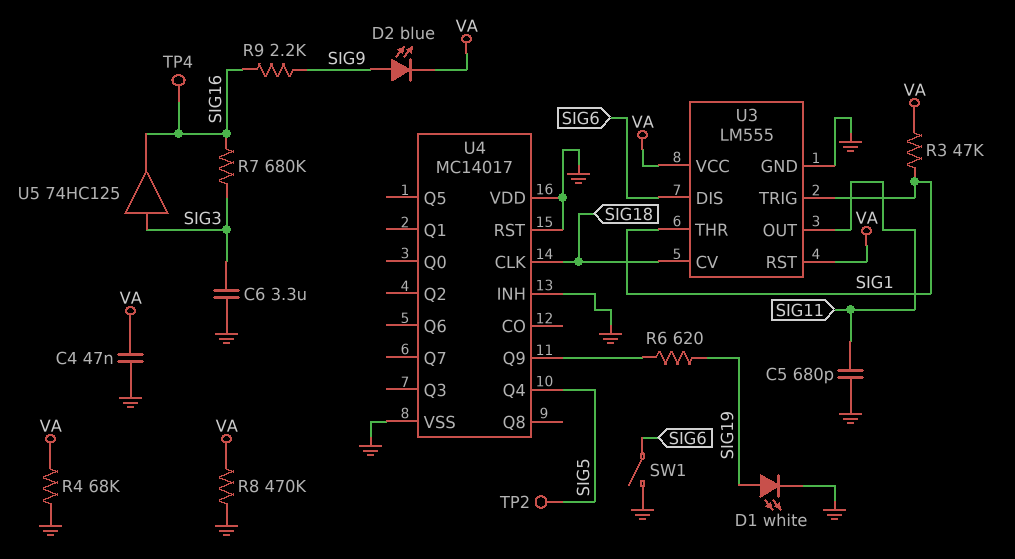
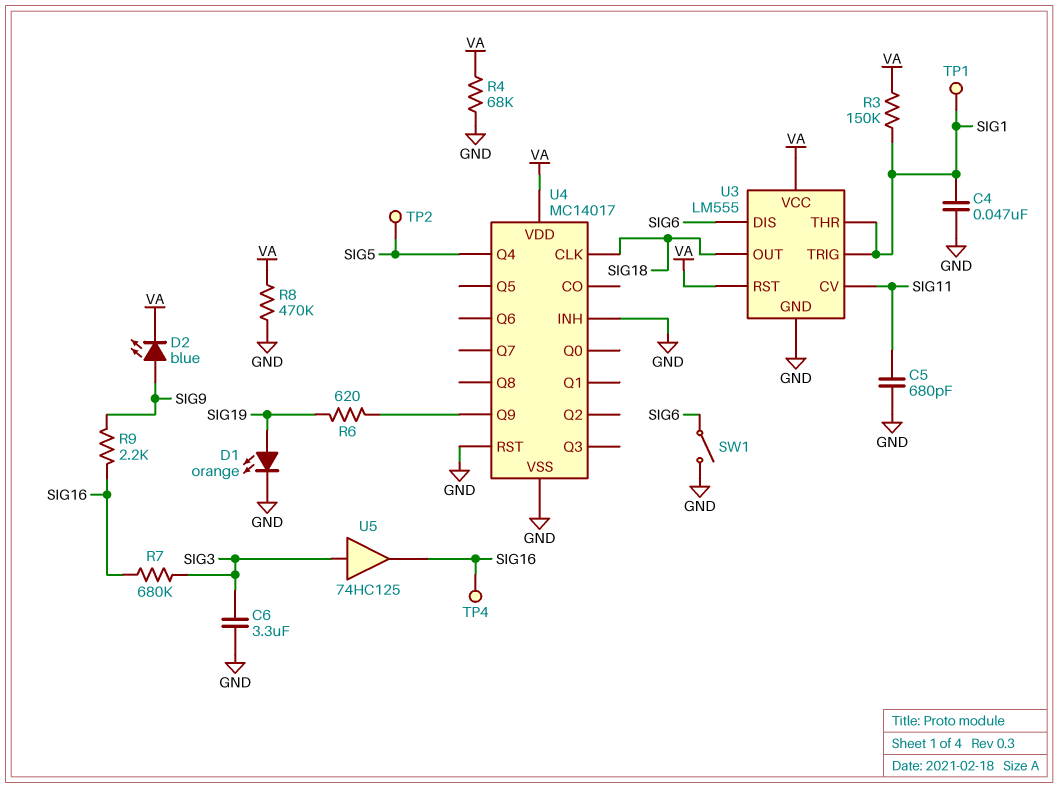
C4: 47nF (GND, VA) -> 47nF (GND, SIG1)
D1: LED white (A SIG19, K GND) -> LED orange (A SIG19, K GND)
R3: 47k (SIG1, VA) -> 150k (SIG1, VA)
TP1: none -> test point (SIG1)
U3 pin CV: SIG18 -> SIG11
U3 pin OUT: SIG11 -> SIG18
U4 pin VDD: GND -> VA

